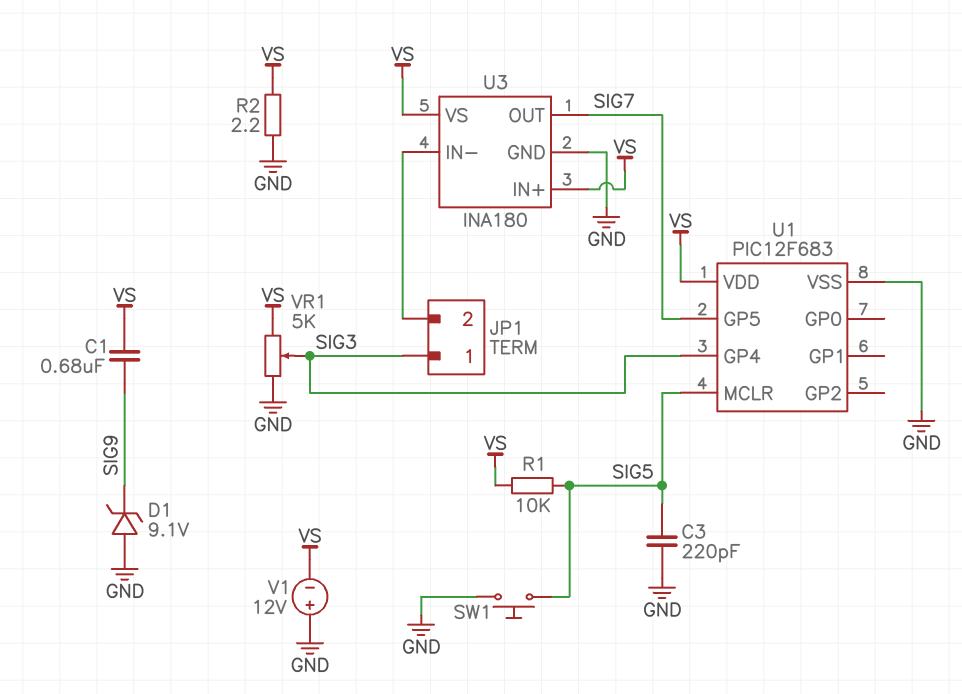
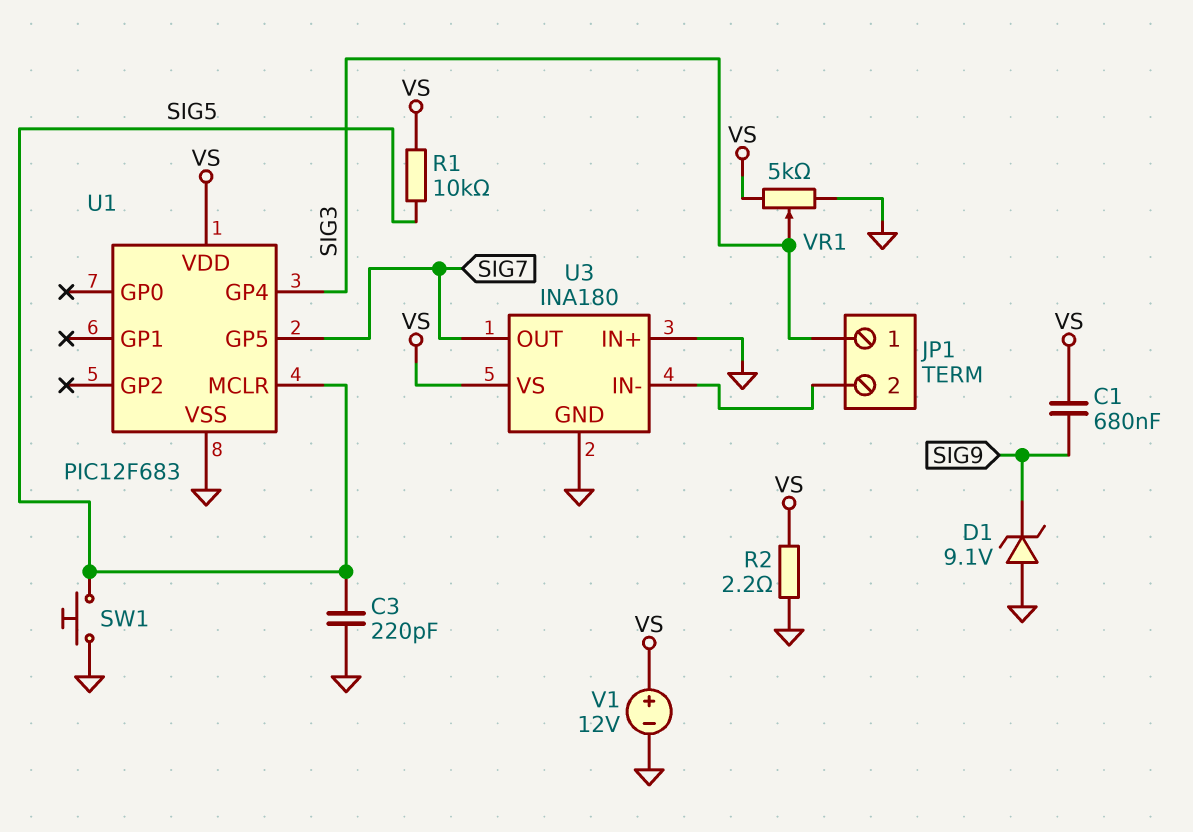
U3 pin IN+: VS -> GND
V1: 12V (plus GND, minus VS) -> 12V (plus VS, minus GND)

